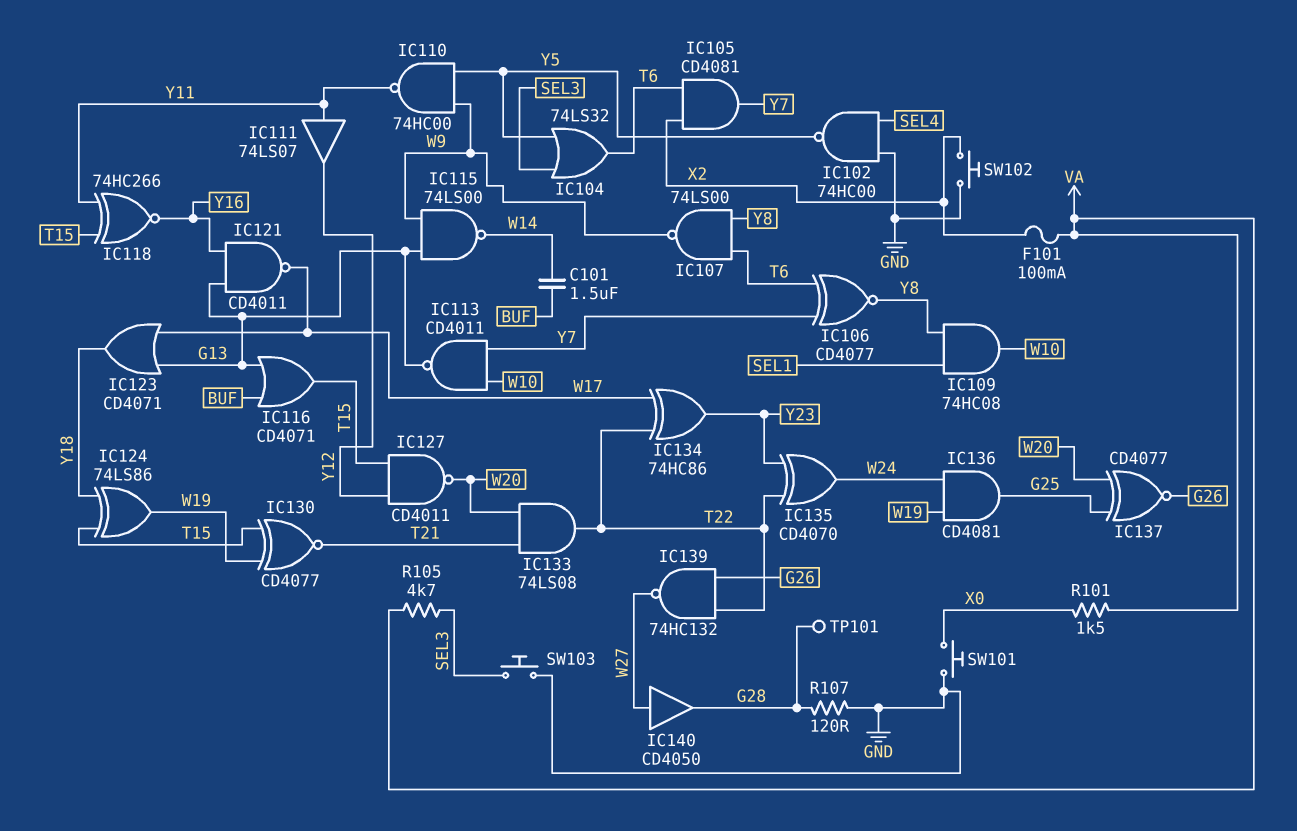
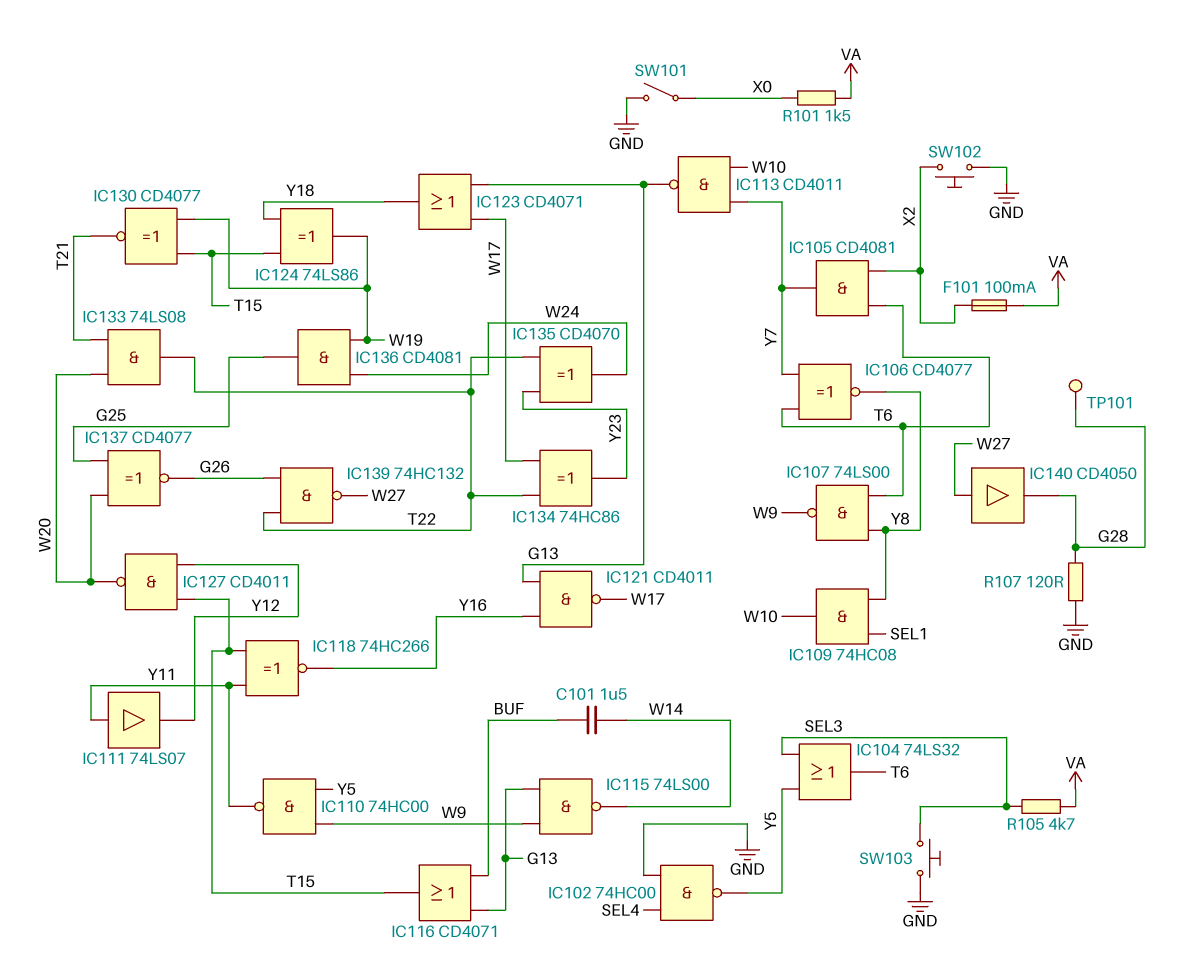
SW101: button (GND, X0) -> switch (GND, X0)

